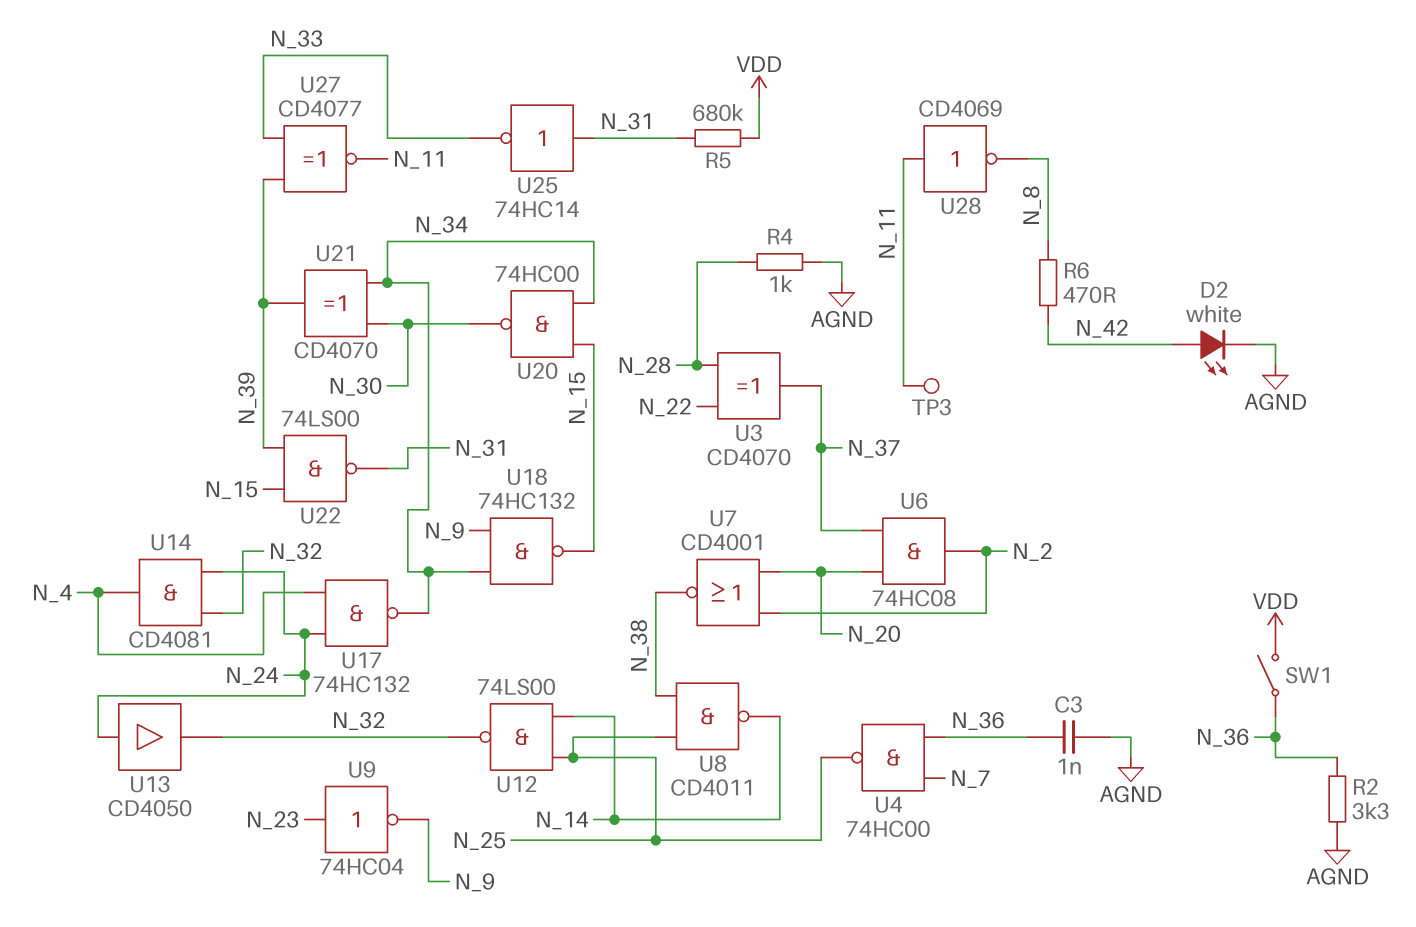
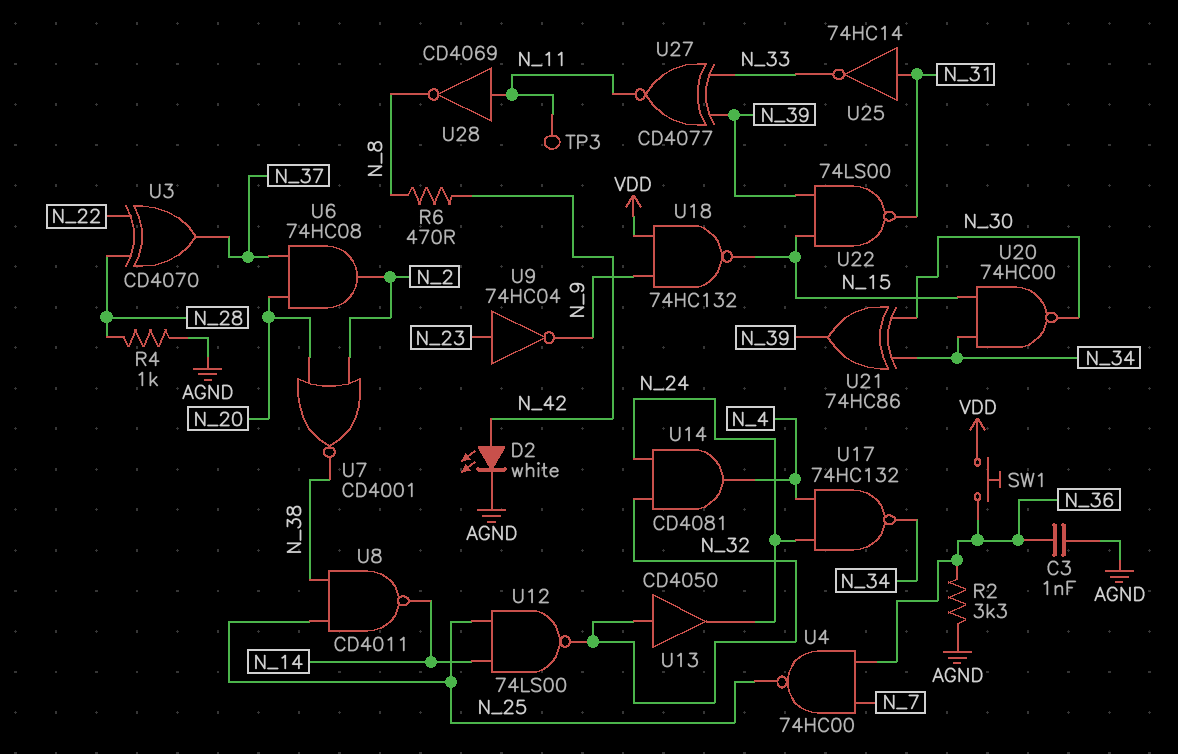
R5: 680k (N_31, VDD) -> none
SW1: switch (N_36, VDD) -> button (N_36, VDD)
U13: buffer CD4050 (in N_24, out N_32) -> buffer CD4050 (in N_32, out N_24)
U18: NAND 74HC132 (in N_9, in N_34, out N_15) -> NAND 74HC132 (in N_9, in VDD, out N_15)
U21: XOR CD4070 (in N_30, in N_34, out N_39) -> XOR 74HC86 (in N_30, in N_34, out N_39)

